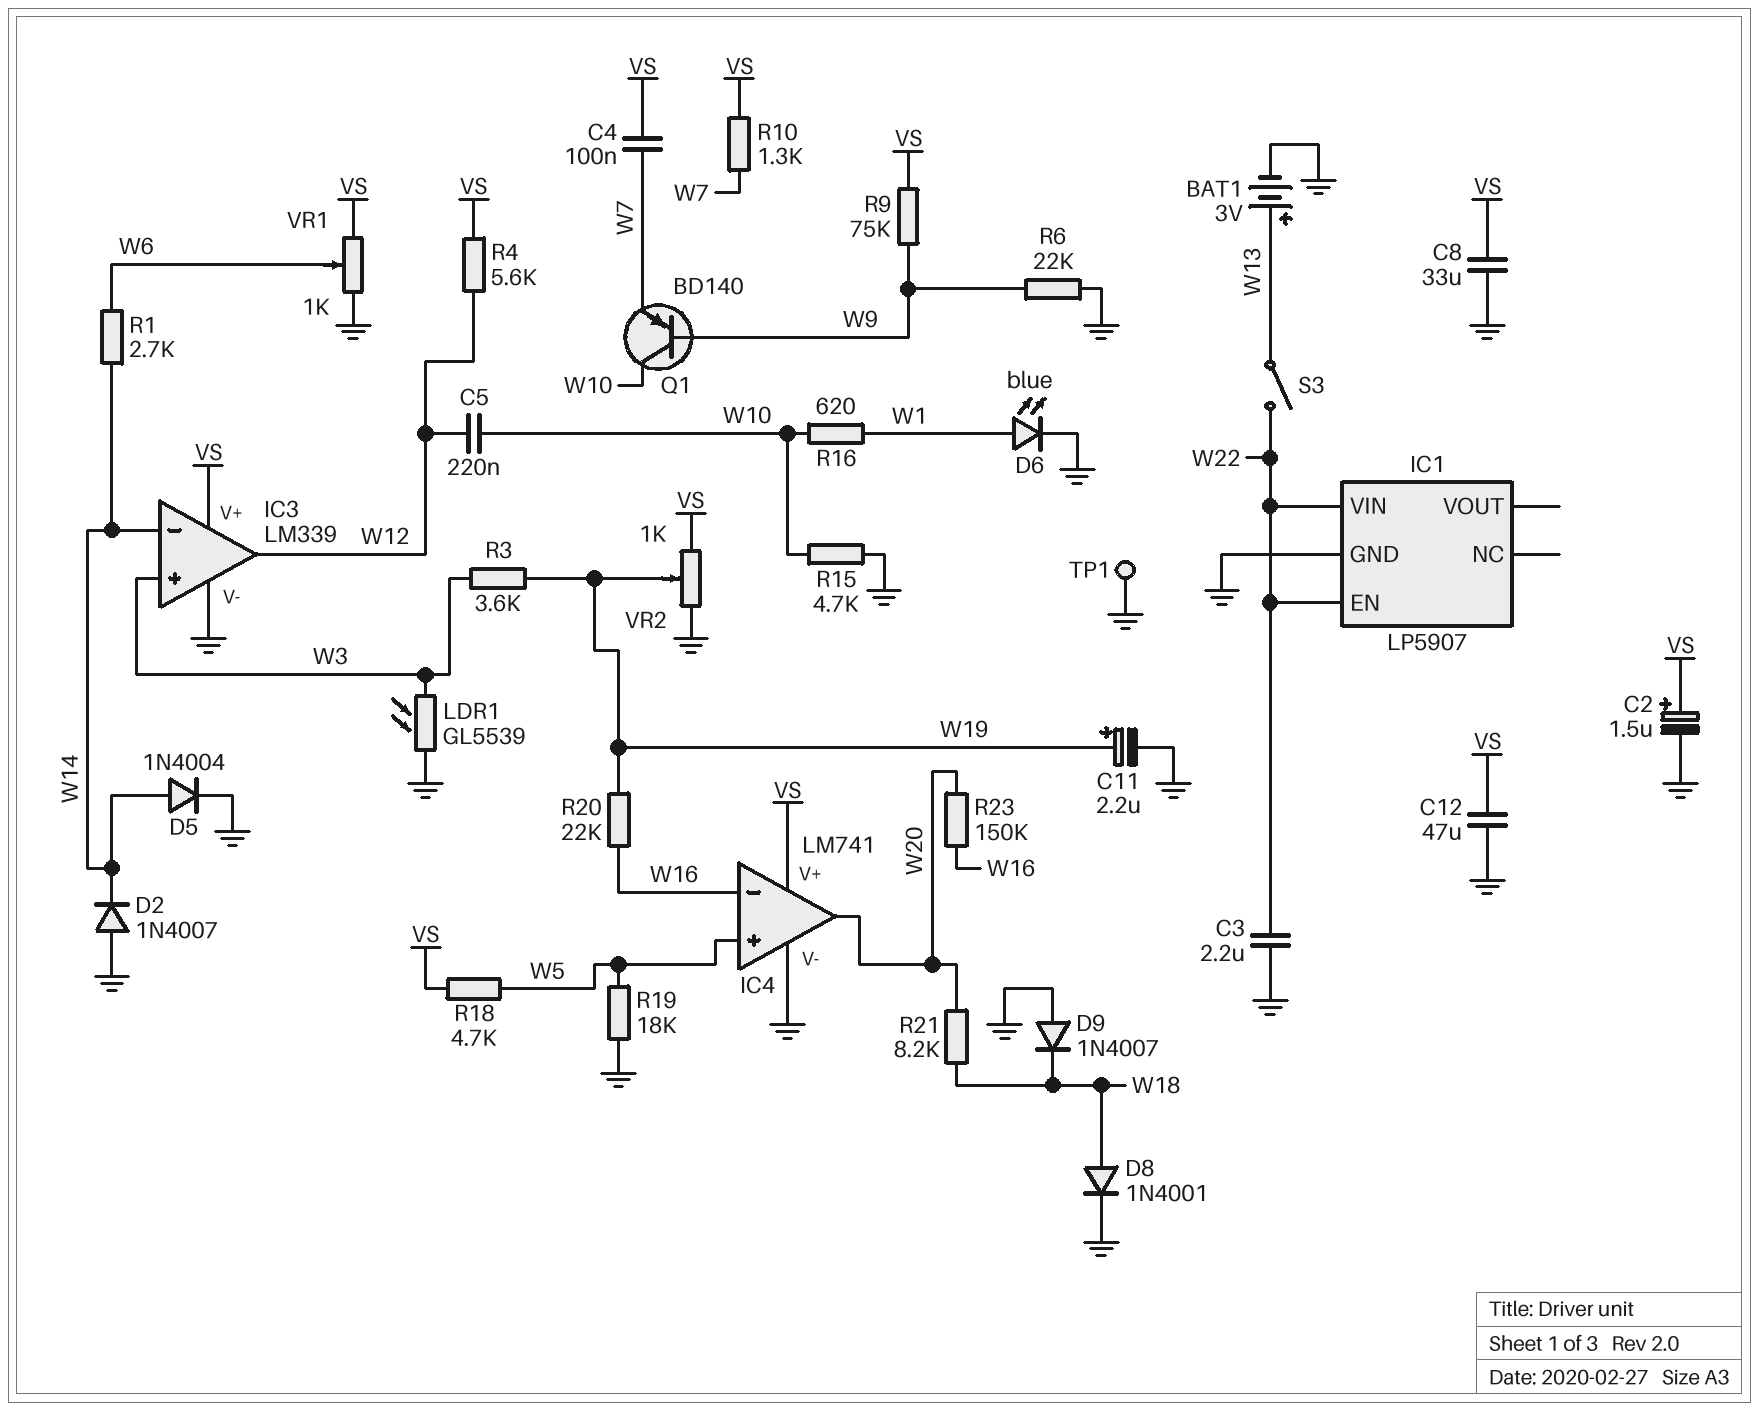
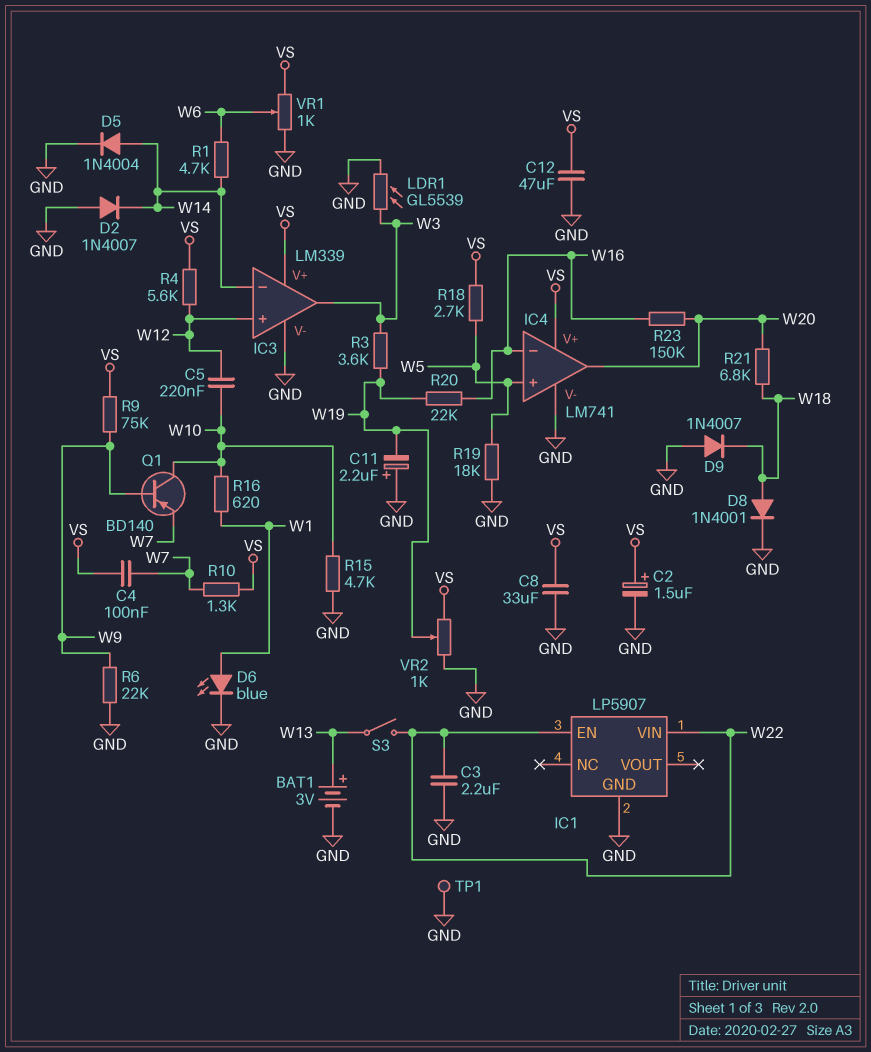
C11: 2.2uF (plus W19, minus GND) -> 2.2uF (plus GND, minus W19)
IC3 pin in+: W3 -> W12
IC3 pin out: W12 -> W3
R1: 2.7k (W6, W14) -> 4.7k (W6, W14)
R18: 4.7k (VS, W5) -> 2.7k (VS, W5)
R21: 8.2k (W18, W20) -> 6.8k (W18, W20)

